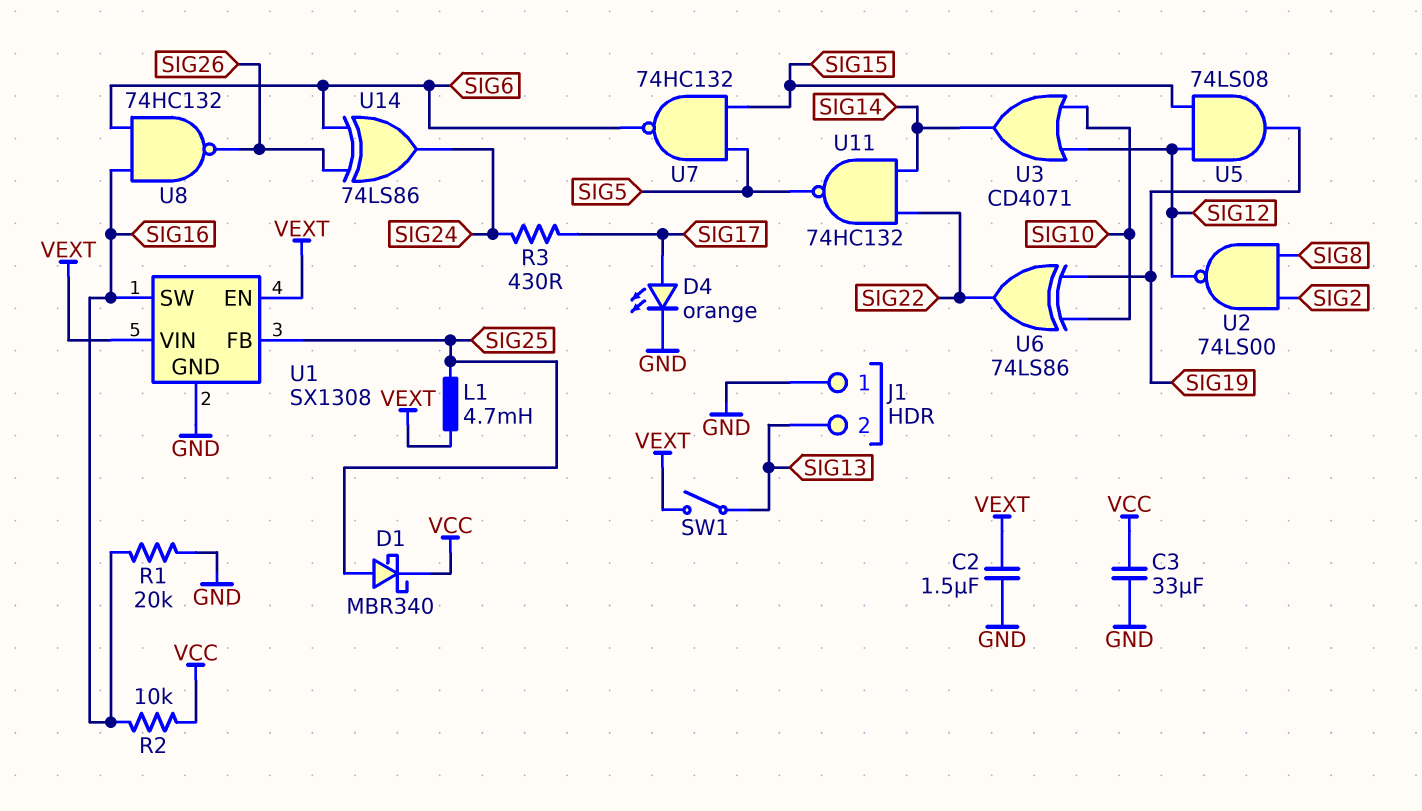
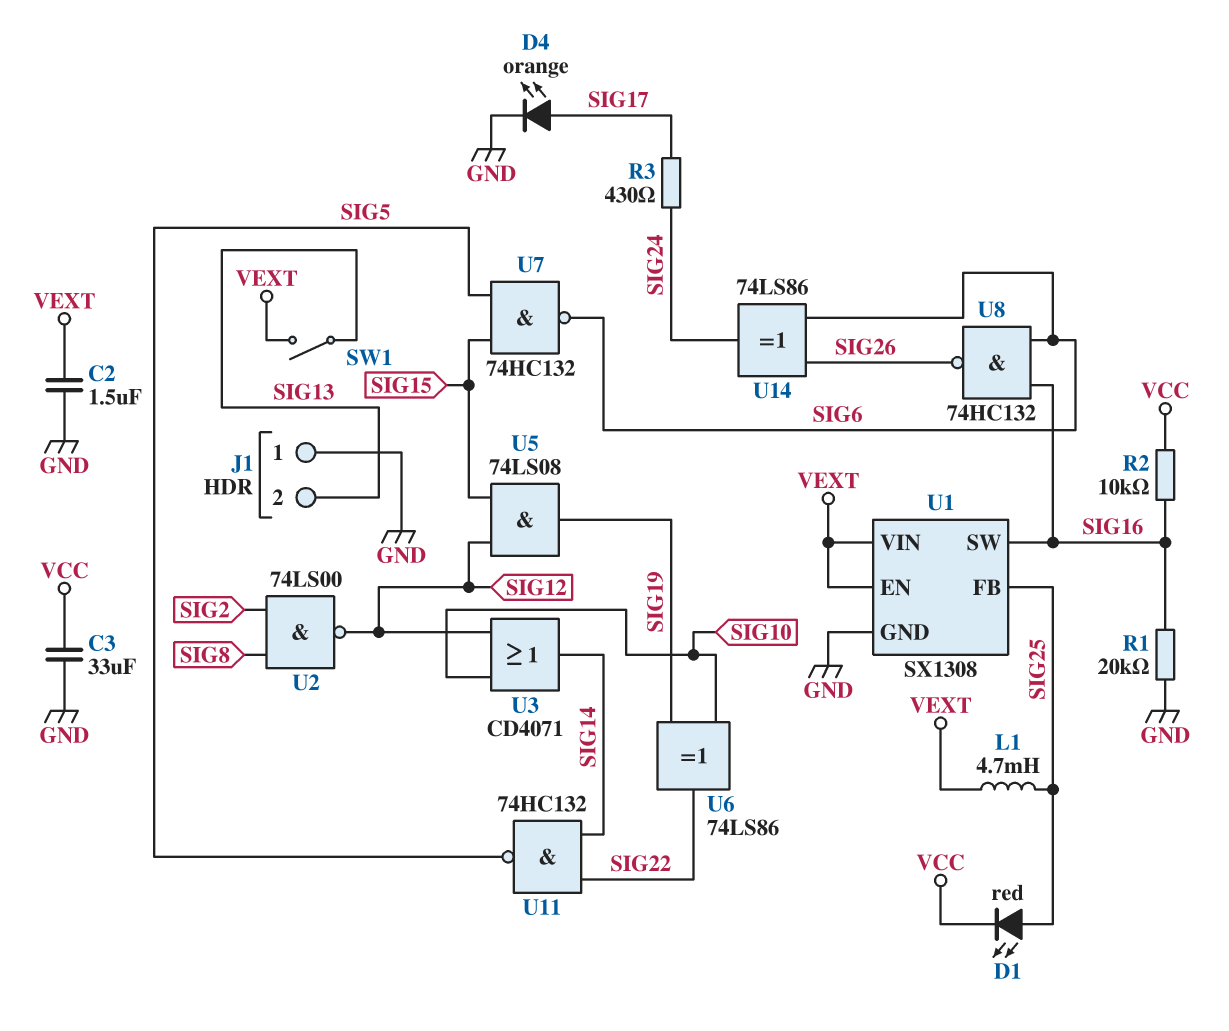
D1: schottky MBR340 (A SIG25, K VCC) -> LED red (A SIG25, K VCC)

